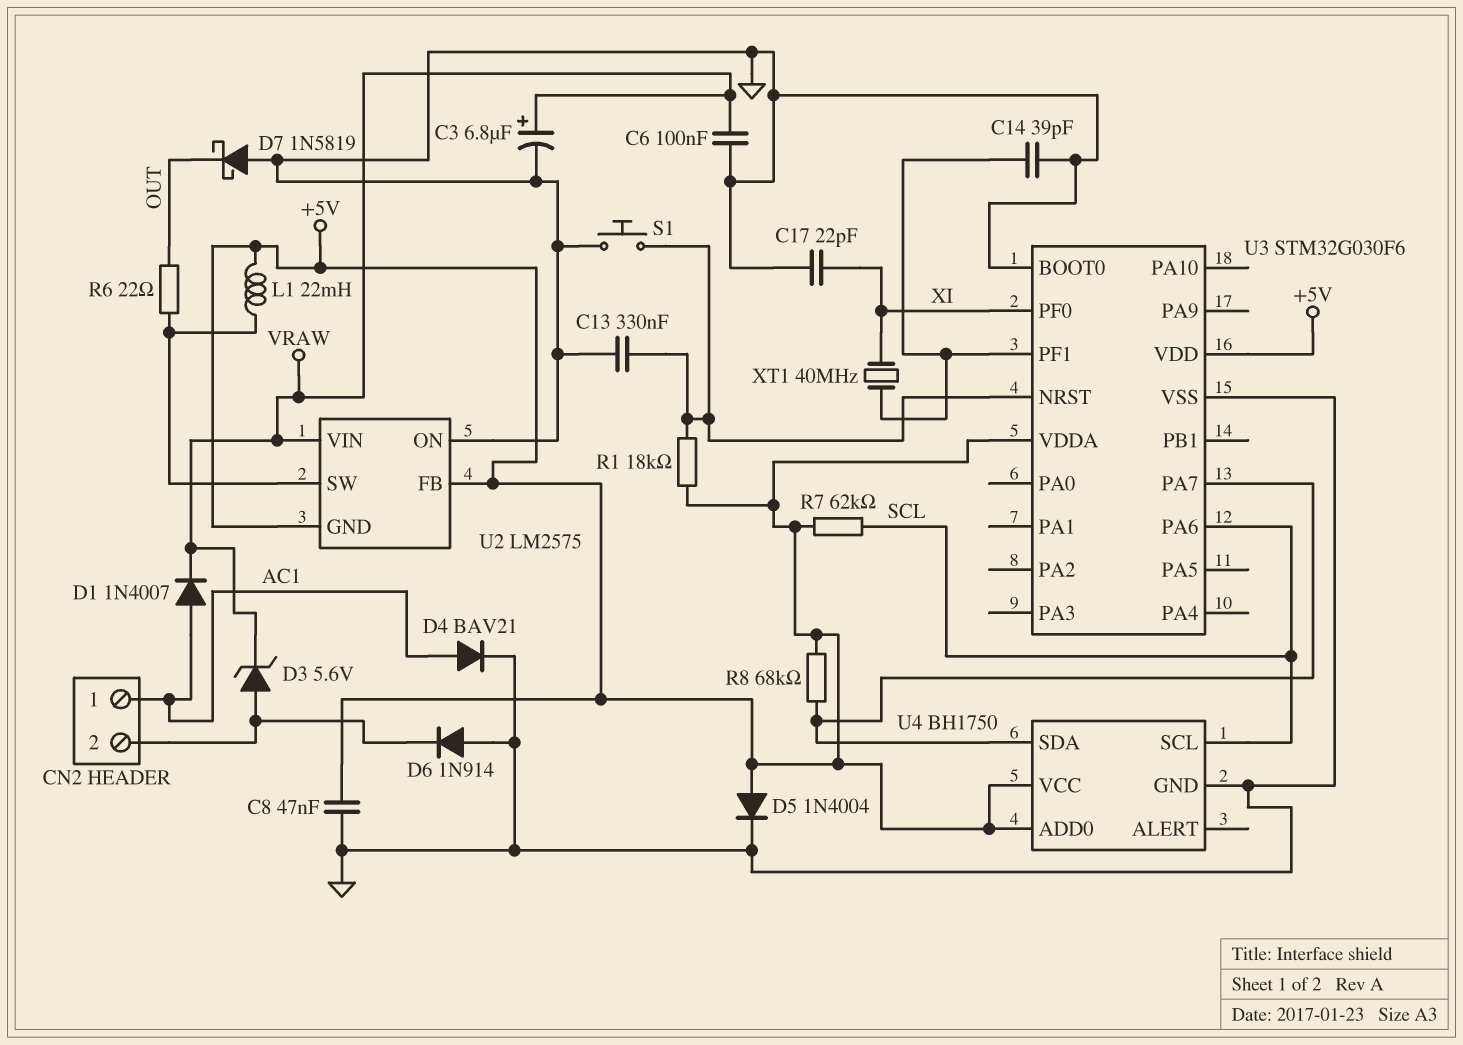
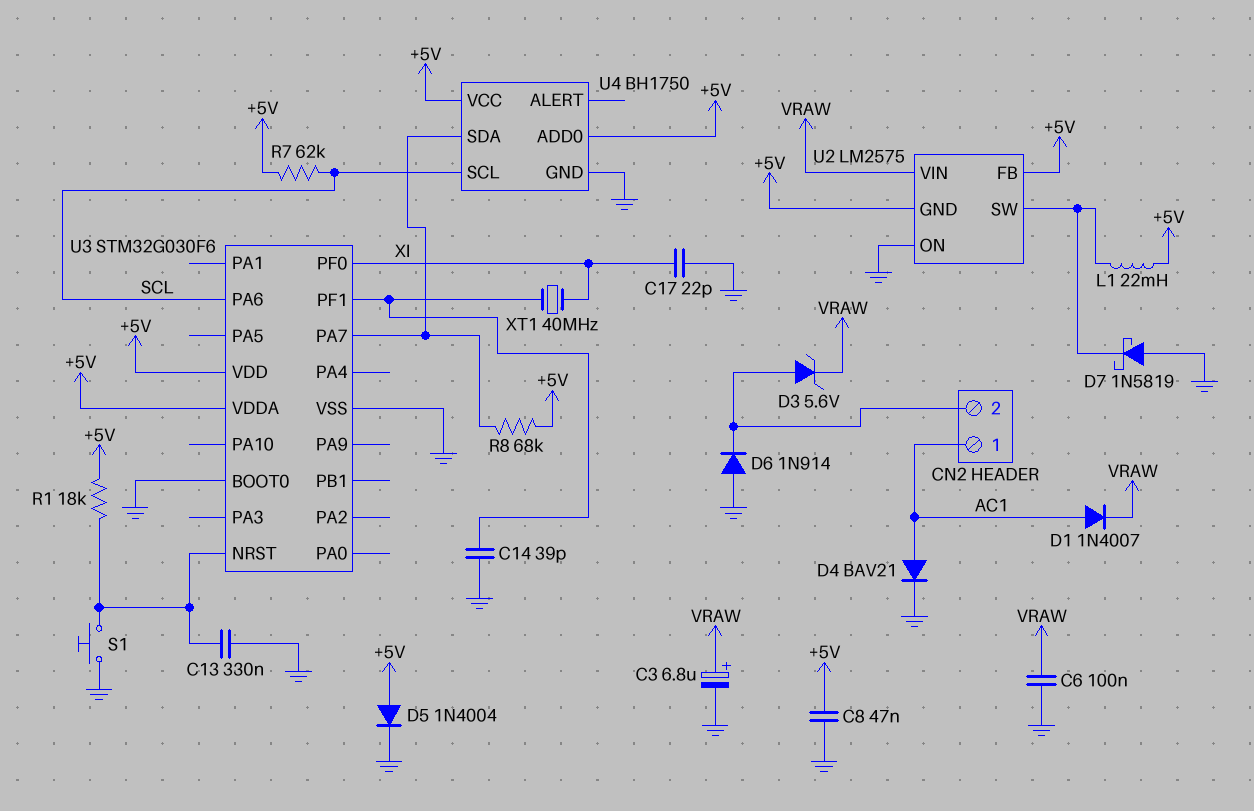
D7: schottky 1N5819 (A GND, K OUT) -> schottky 1N5819 (A GND, K U2/SW)
R6: 22 (OUT, U2/SW) -> none

